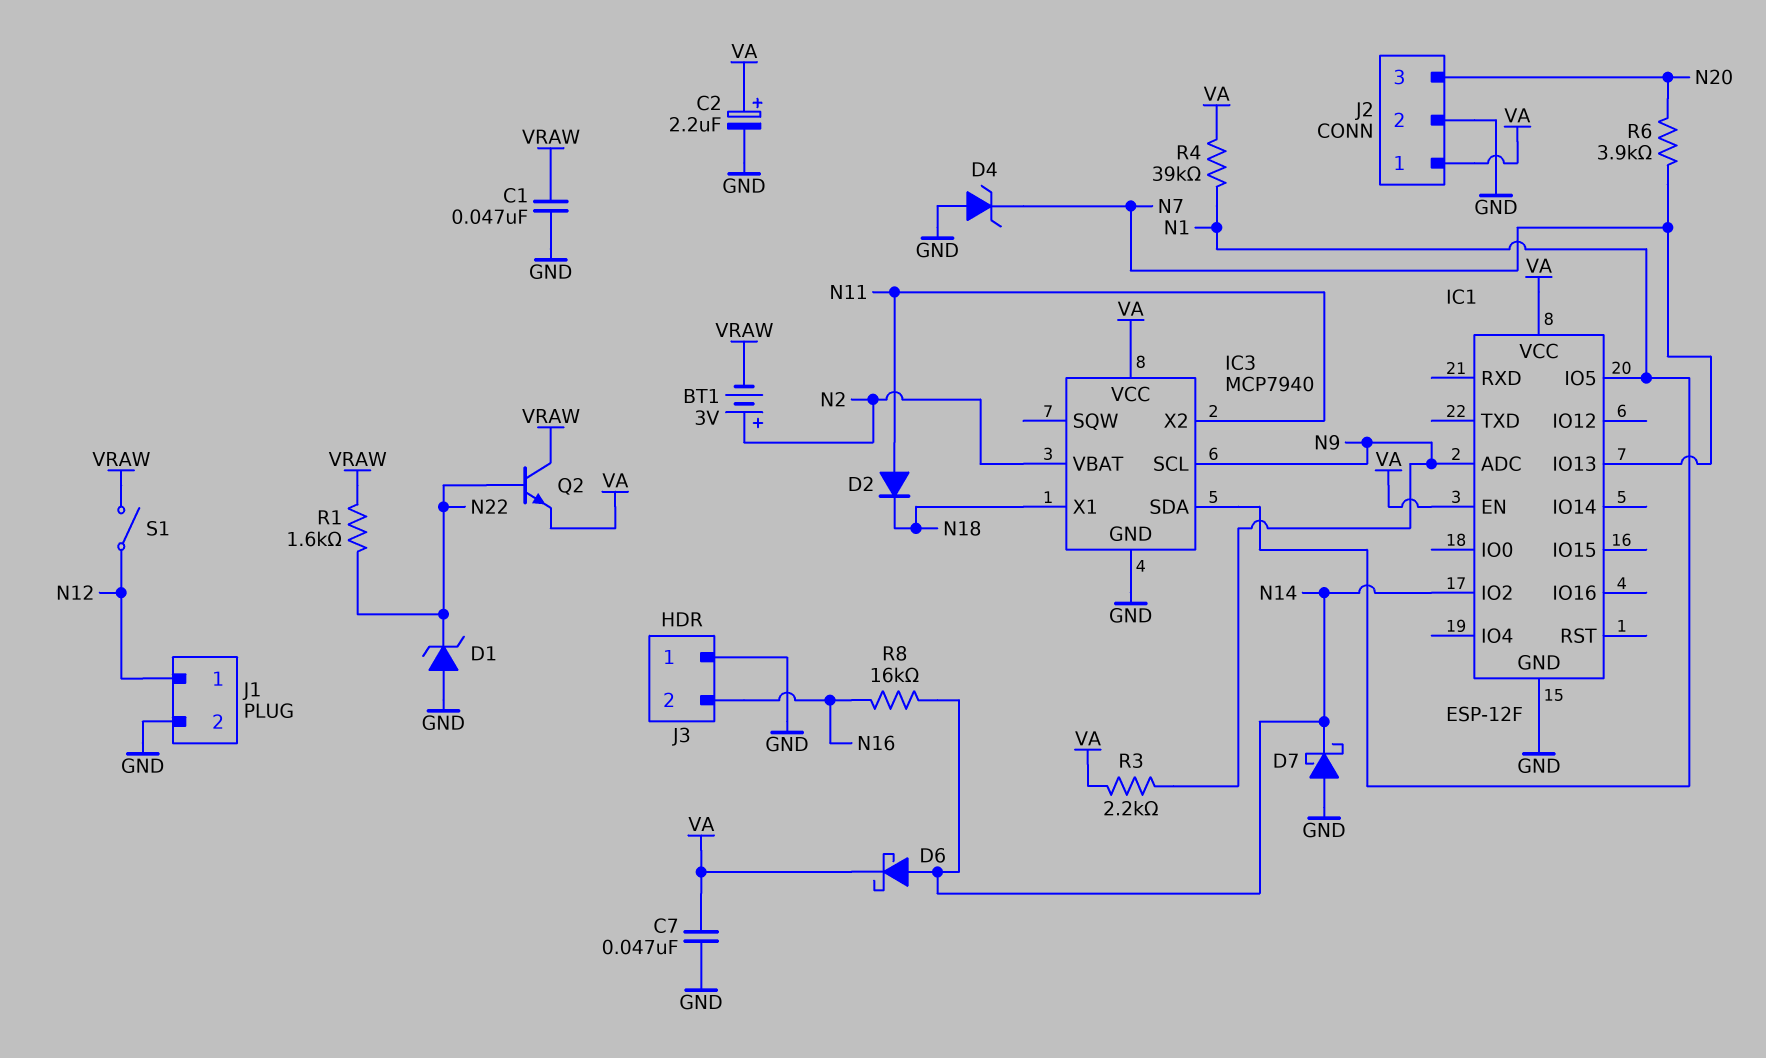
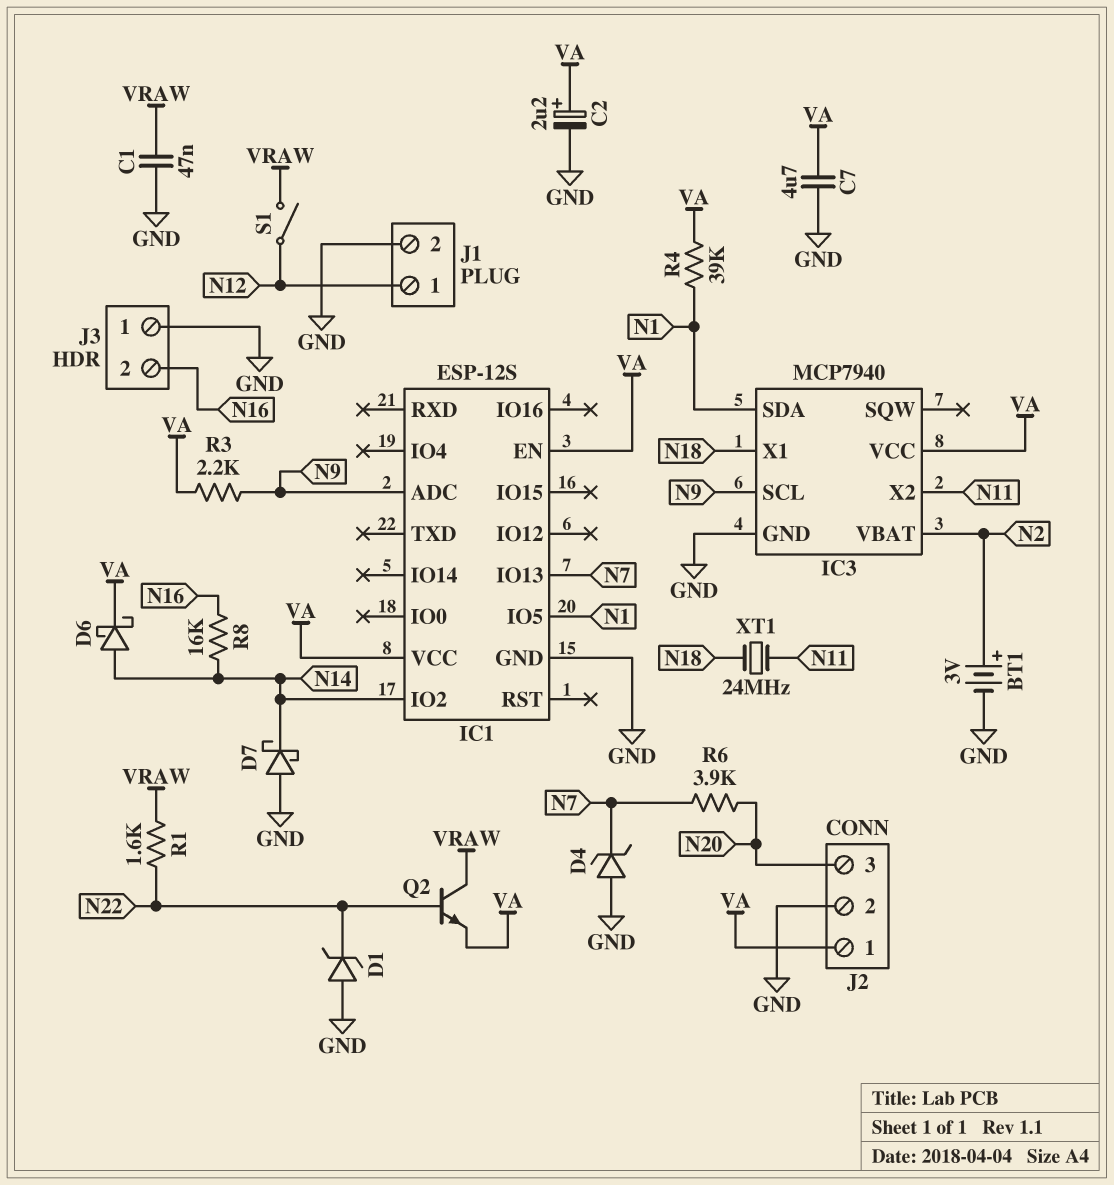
BT1: 3V (plus N2, minus VRAW) -> 3V (plus N2, minus GND)
C7: 47nF (GND, VA) -> 4.7uF (GND, VA)
D2: diode (A N11, K N18) -> none
IC1: ESP-12F -> ESP-12S
XT1: none -> 24MHz (N11, N18)

